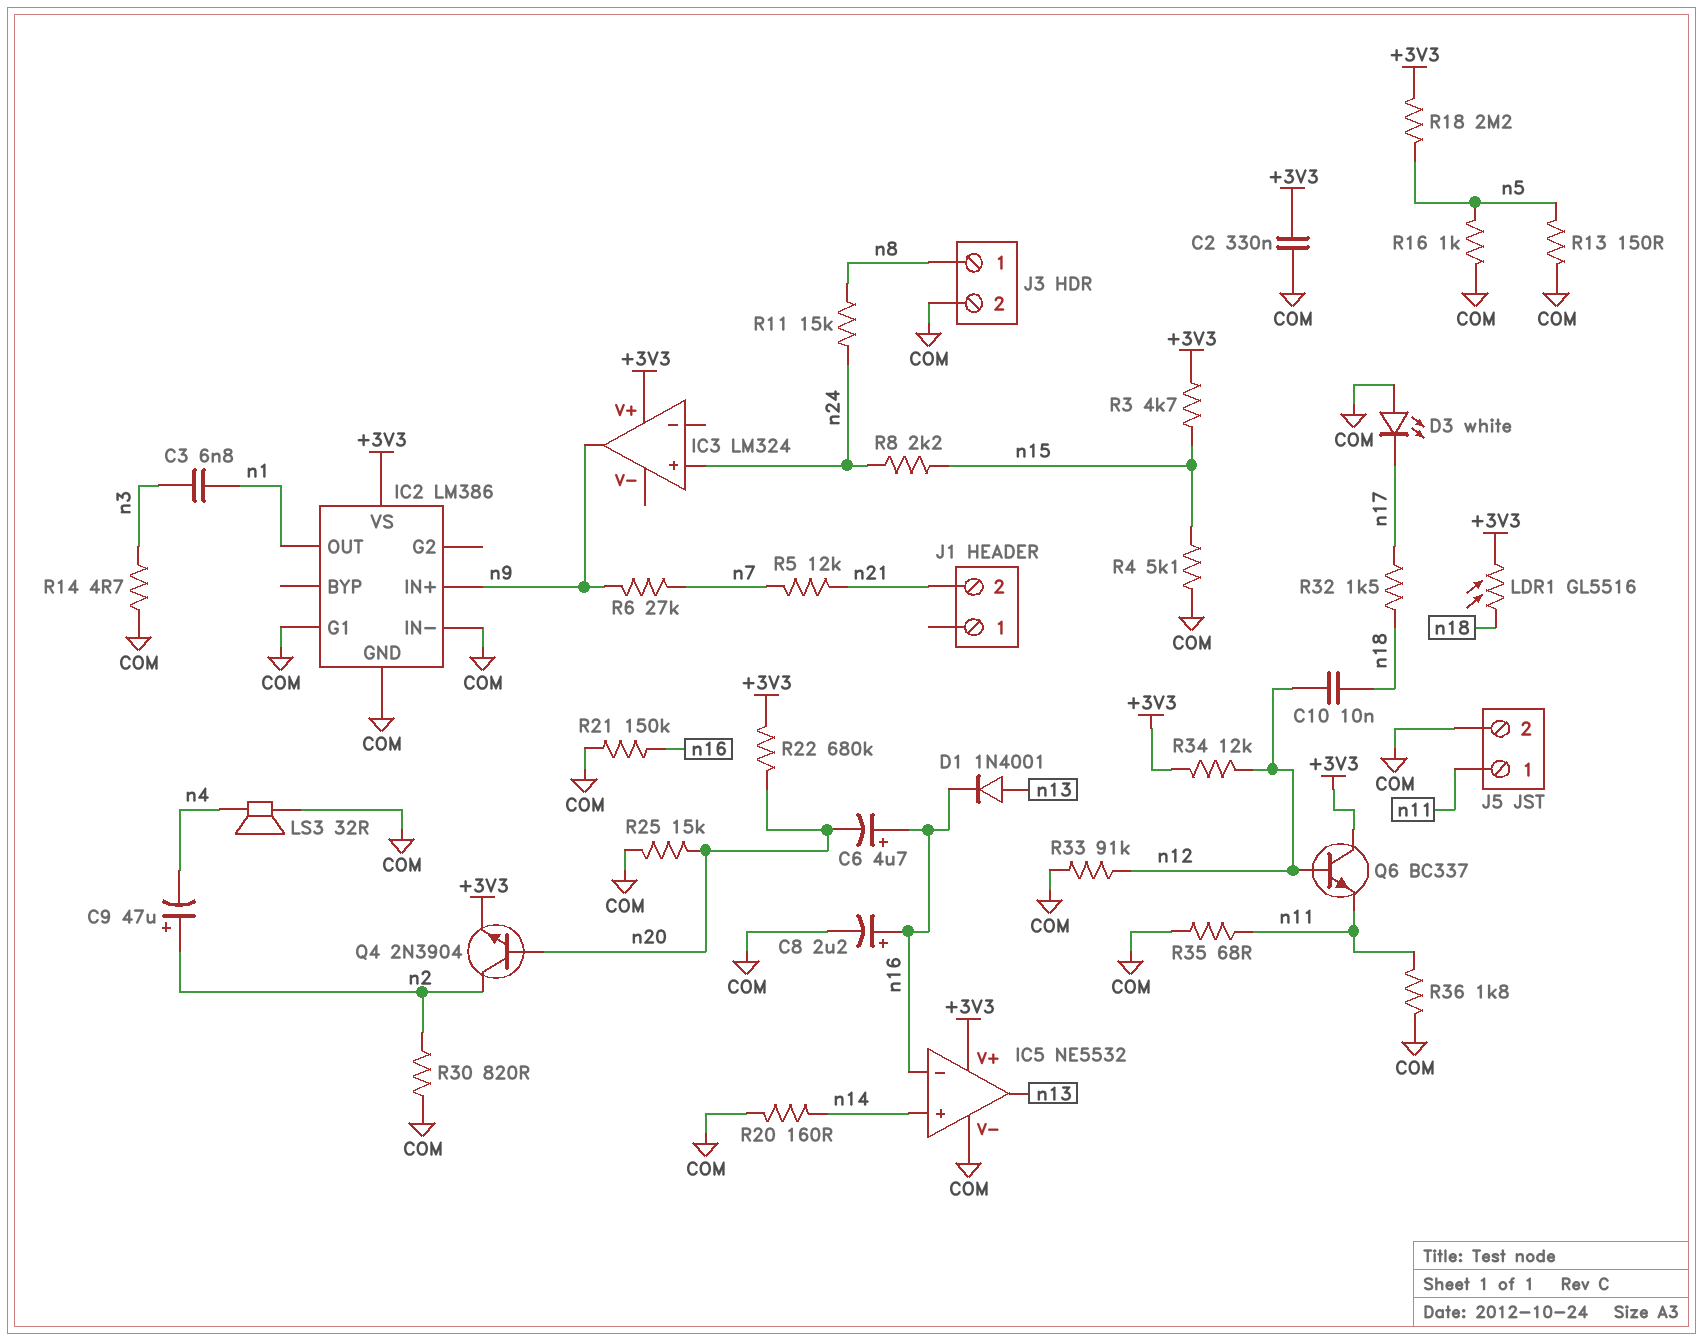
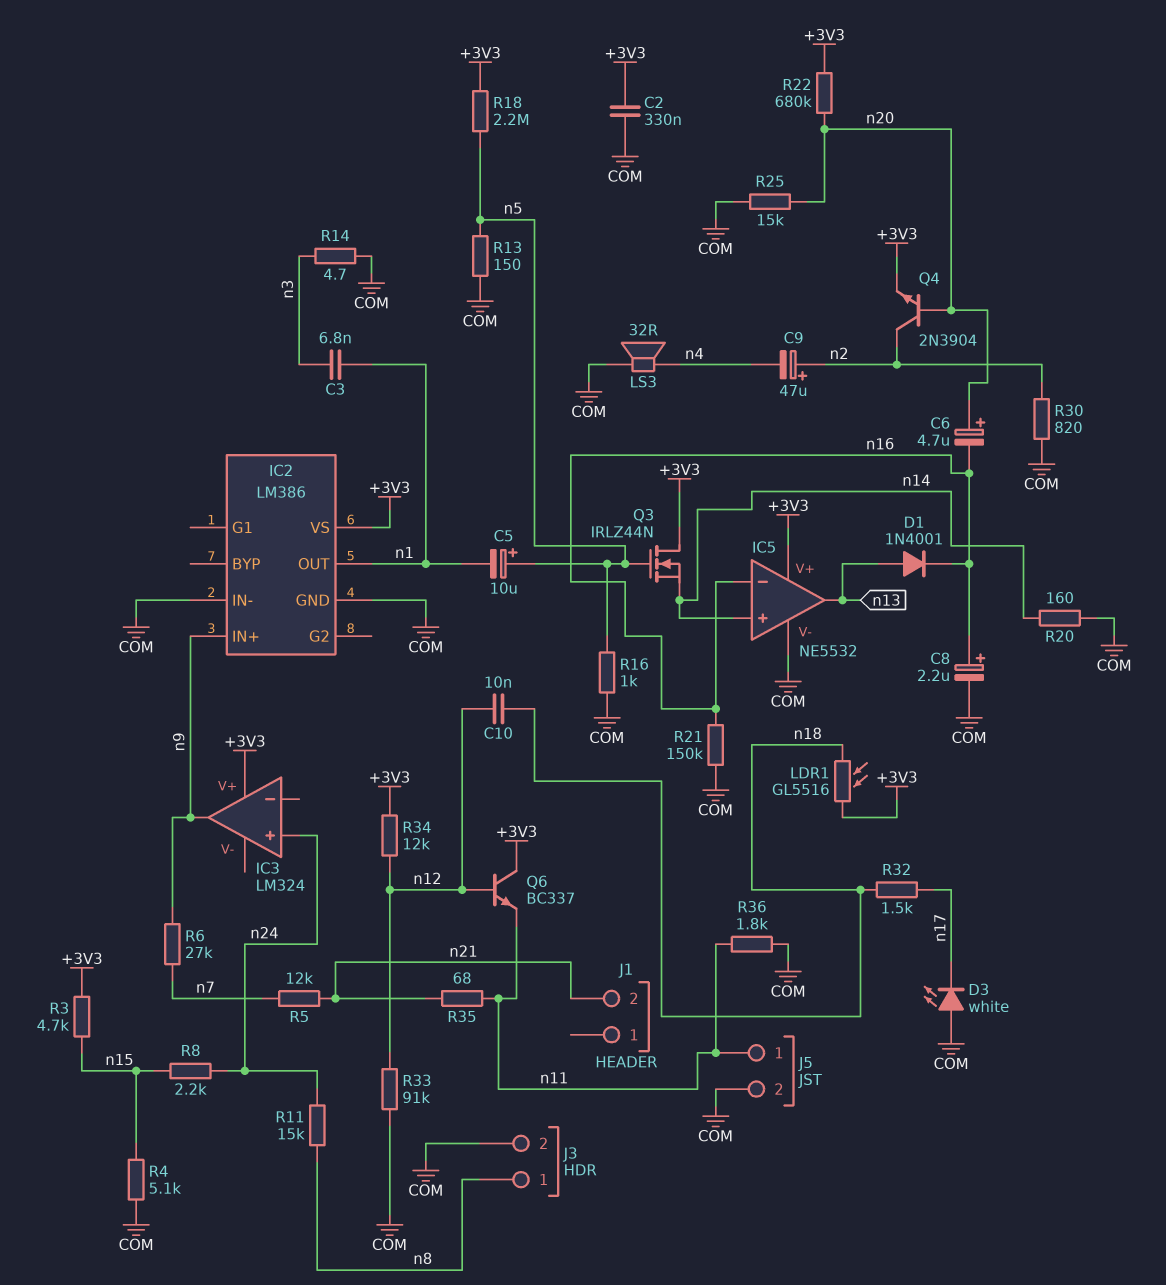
C5: none -> 10uF (plus n5, minus n1)
C6: 4.7uF (plus n16, minus n20) -> 4.7uF (plus n20, minus n16)
IC2 pin G1: COM -> none
Q3: none -> NMOS IRLZ44N (G n5, D +3V3, S n14)
R35: 68 (COM, n11) -> 68 (n11, n21)

